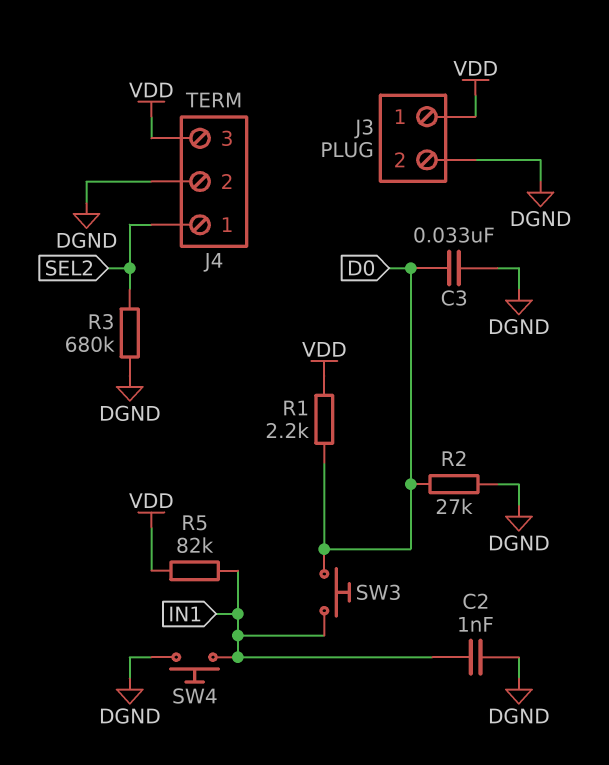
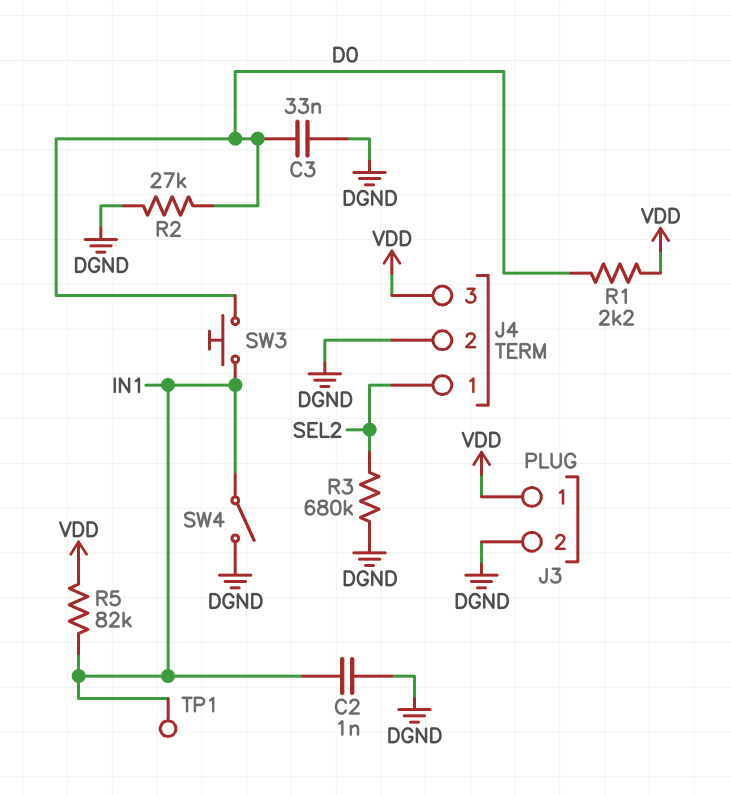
SW4: button (DGND, IN1) -> switch (DGND, IN1)
TP1: none -> test point (IN1)

